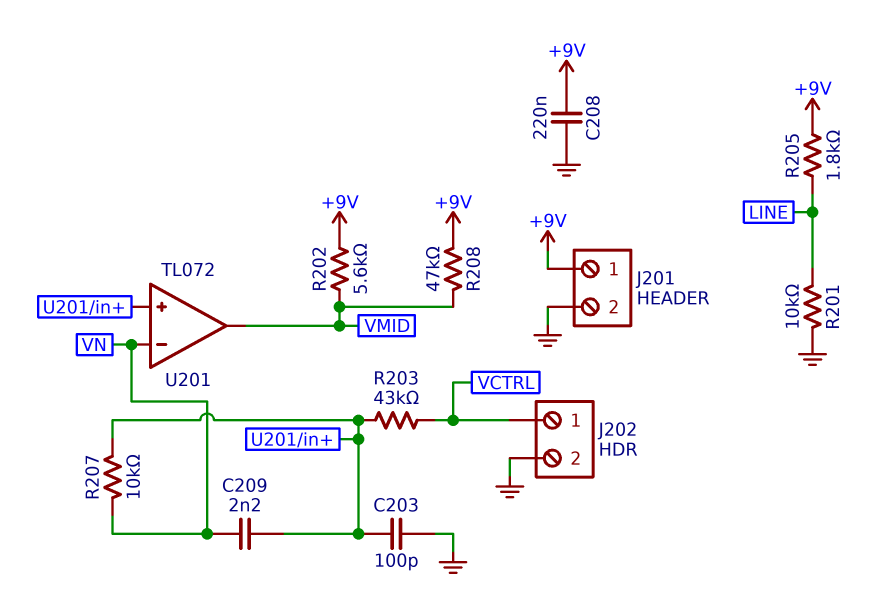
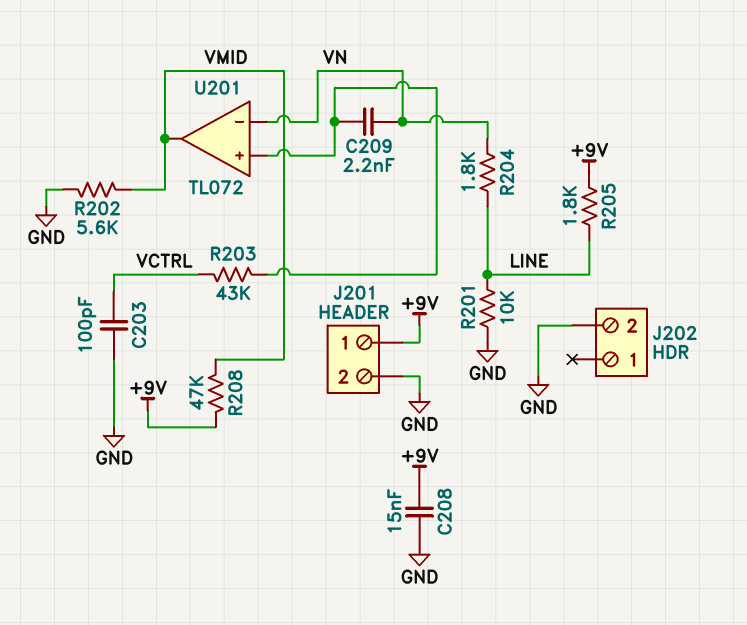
C203: 100pF (GND, U201/in+) -> 100pF (GND, VCTRL)
C208: 220nF (+9V, GND) -> 15nF (+9V, GND)
J202 pin 1: VCTRL -> none
R202: 5.6k (+9V, VMID) -> 5.6k (GND, VMID)
R204: none -> 1.8k (LINE, VN)
R207: 10k (U201/in+, VN) -> none

